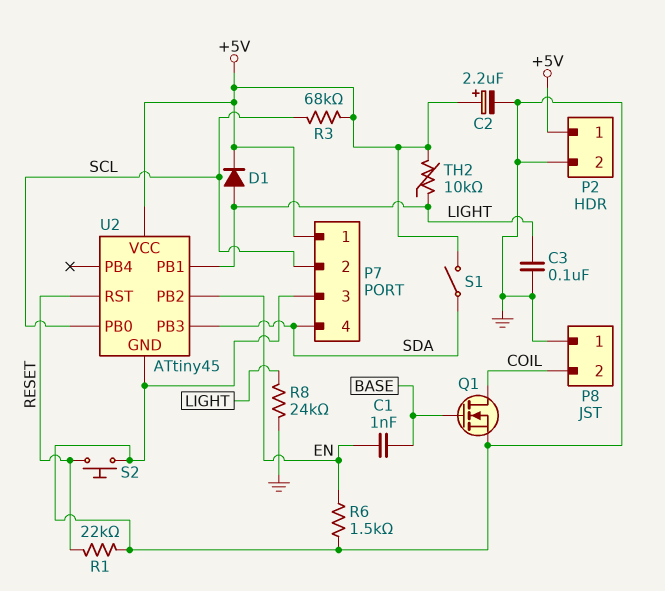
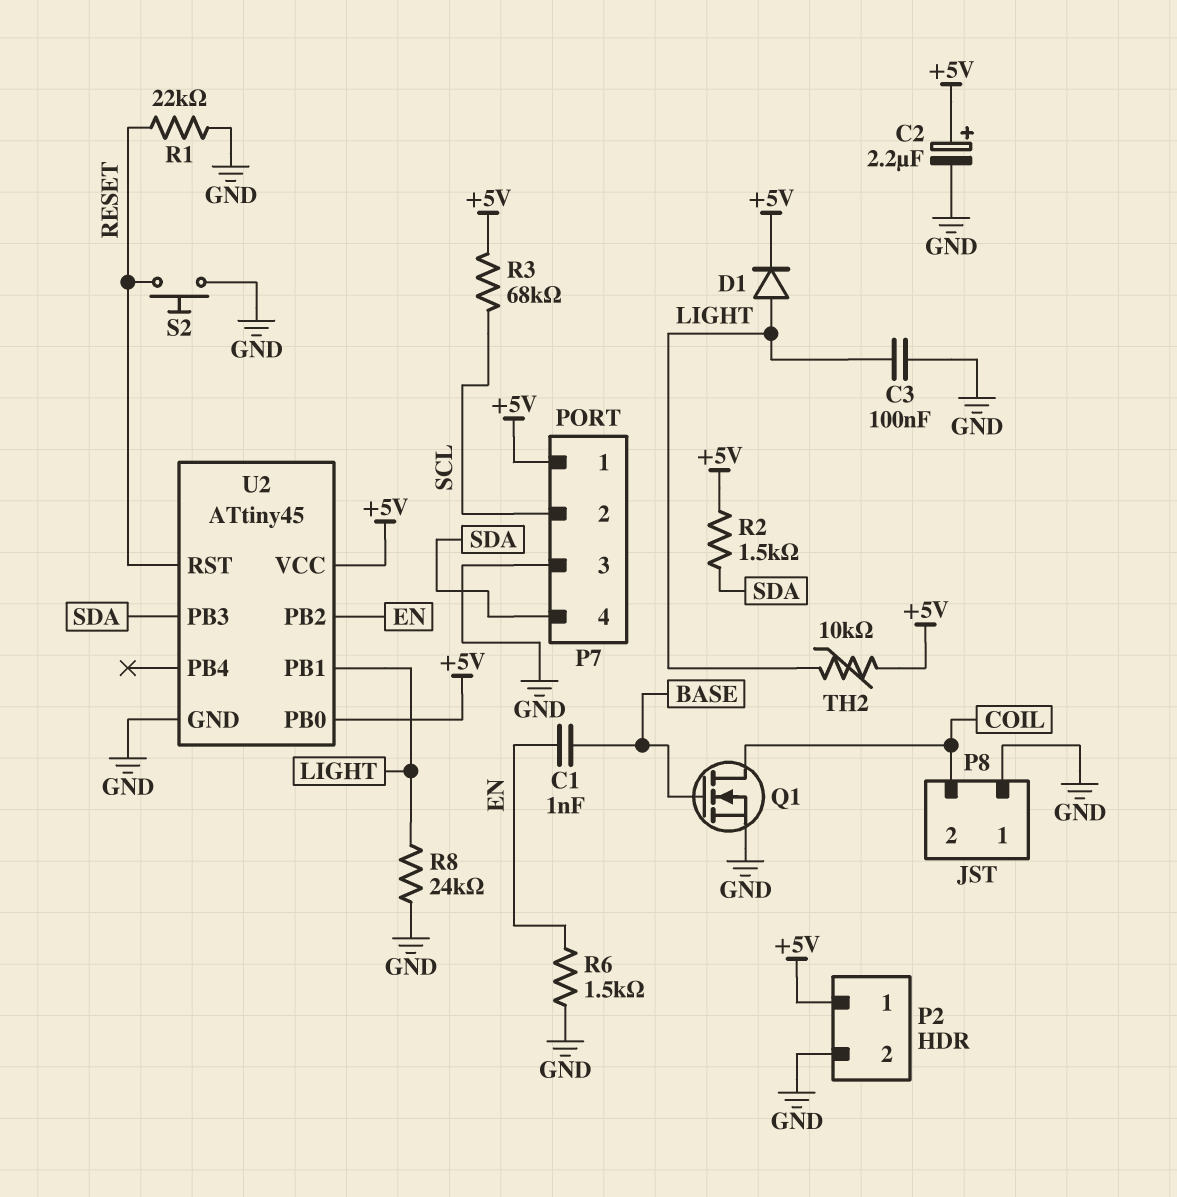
R2: none -> 1.5k (+5V, SDA)
S1: switch (+5V, SDA) -> none
U2 pin PB0: SCL -> +5V

